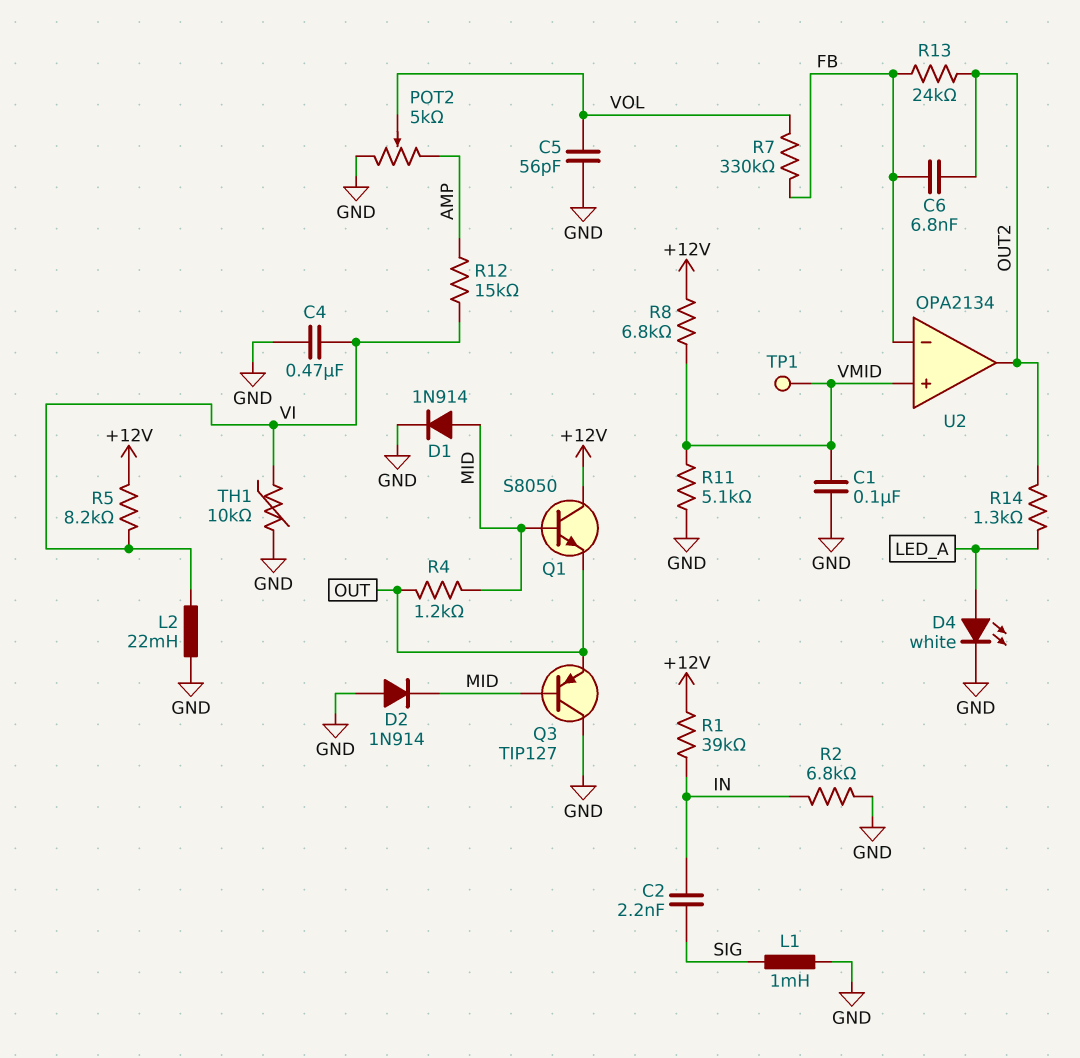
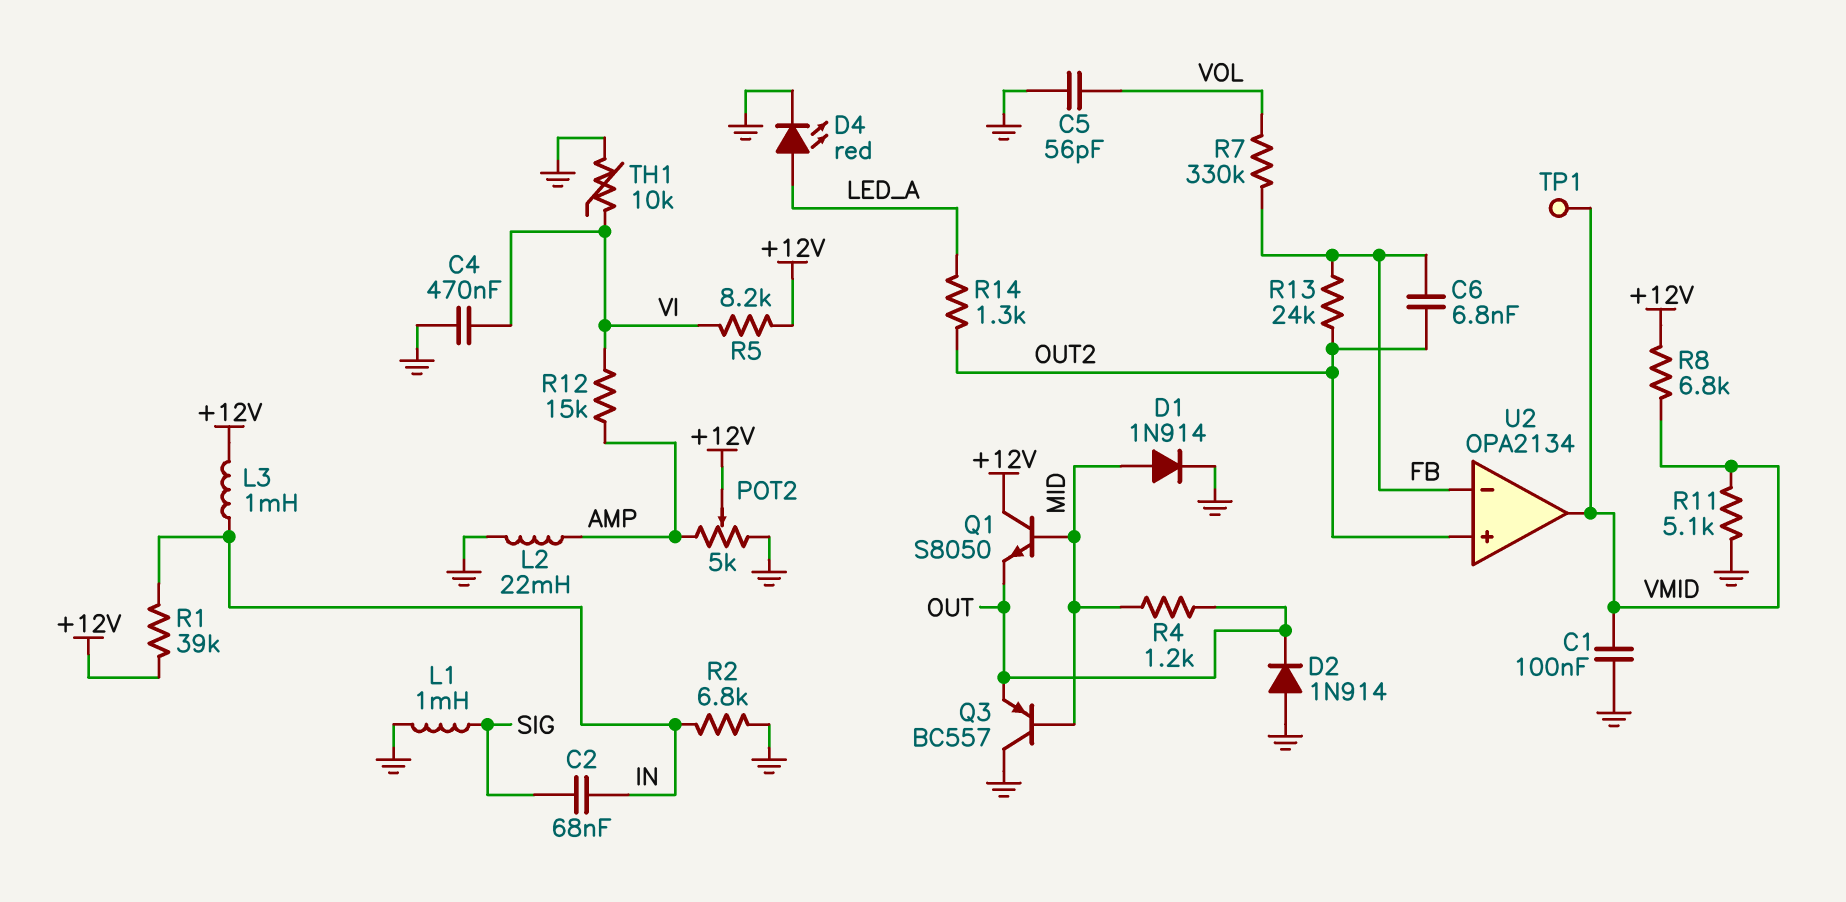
C2: 2.2nF (IN, SIG) -> 68nF (IN, SIG)
D2: diode 1N914 (A GND, K MID) -> diode 1N914 (A GND, K OUT)
D4: LED white (A LED_A, K GND) -> LED red (A LED_A, K GND)
L2: 22mH (GND, VI) -> 22mH (AMP, GND)
L3: none -> 1mH (+12V, IN)
POT2: 5k (AMP, GND, wiper VOL) -> 5k (AMP, GND, wiper +12V)
Q3: PNP TIP127 (B MID, C GND, E OUT) -> PNP BC557 (B MID, C GND, E OUT)
U2 pin in+: VMID -> OUT2
U2 pin out: OUT2 -> VMID

